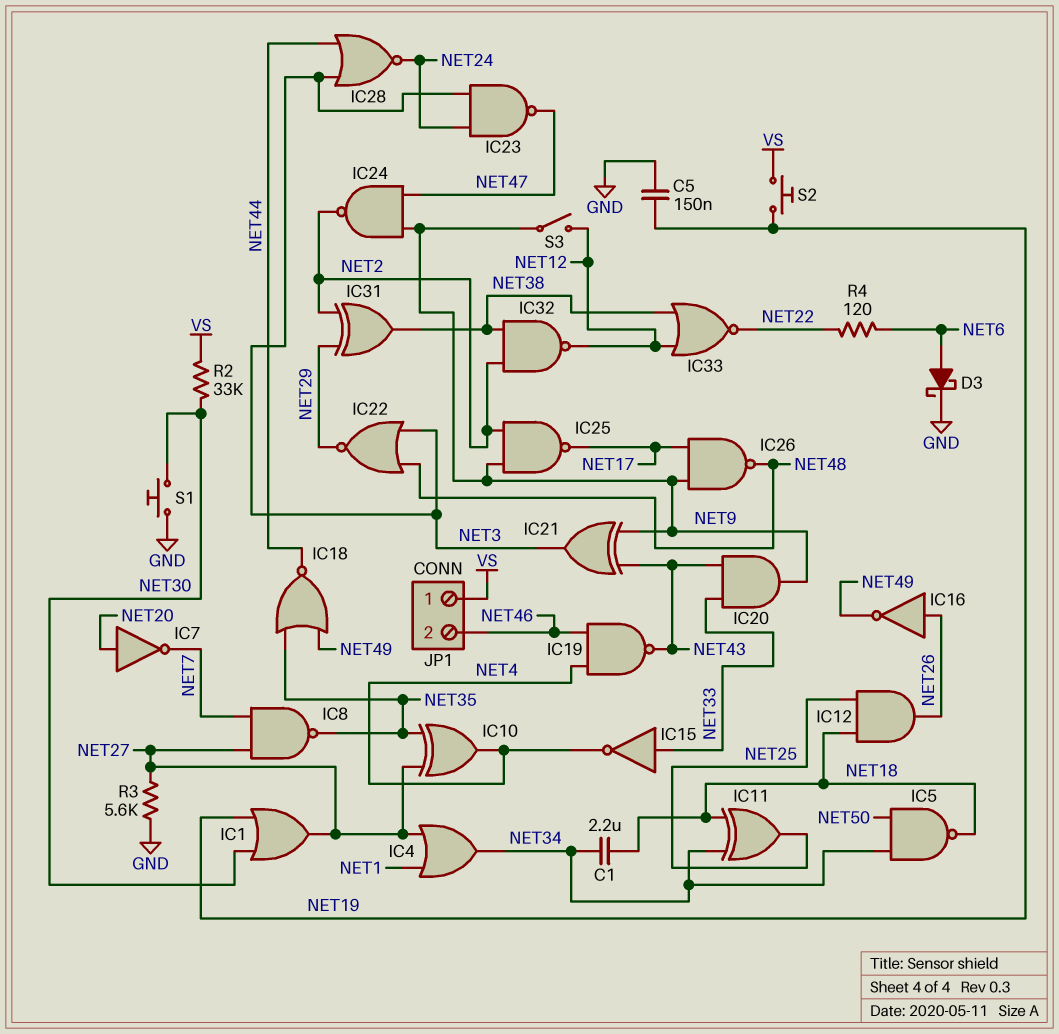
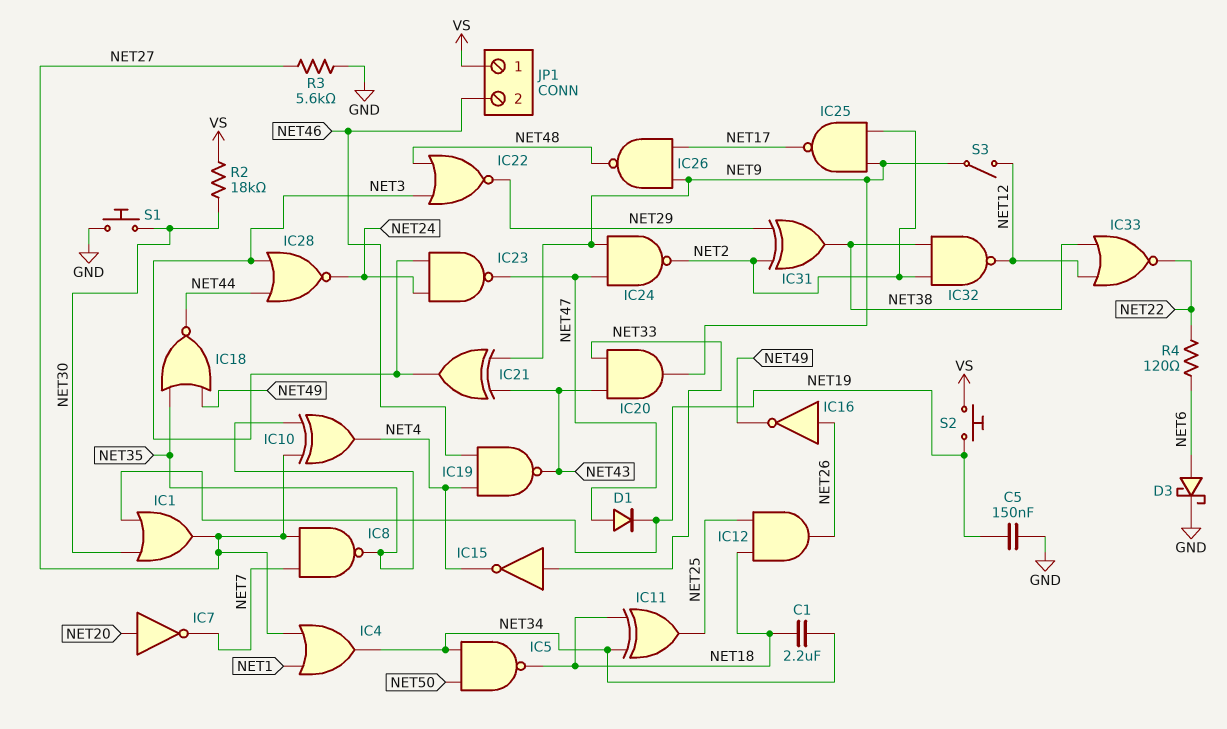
D1: none -> diode (A NET47, K NET19)
R2: 33k (NET30, VS) -> 18k (NET30, VS)

